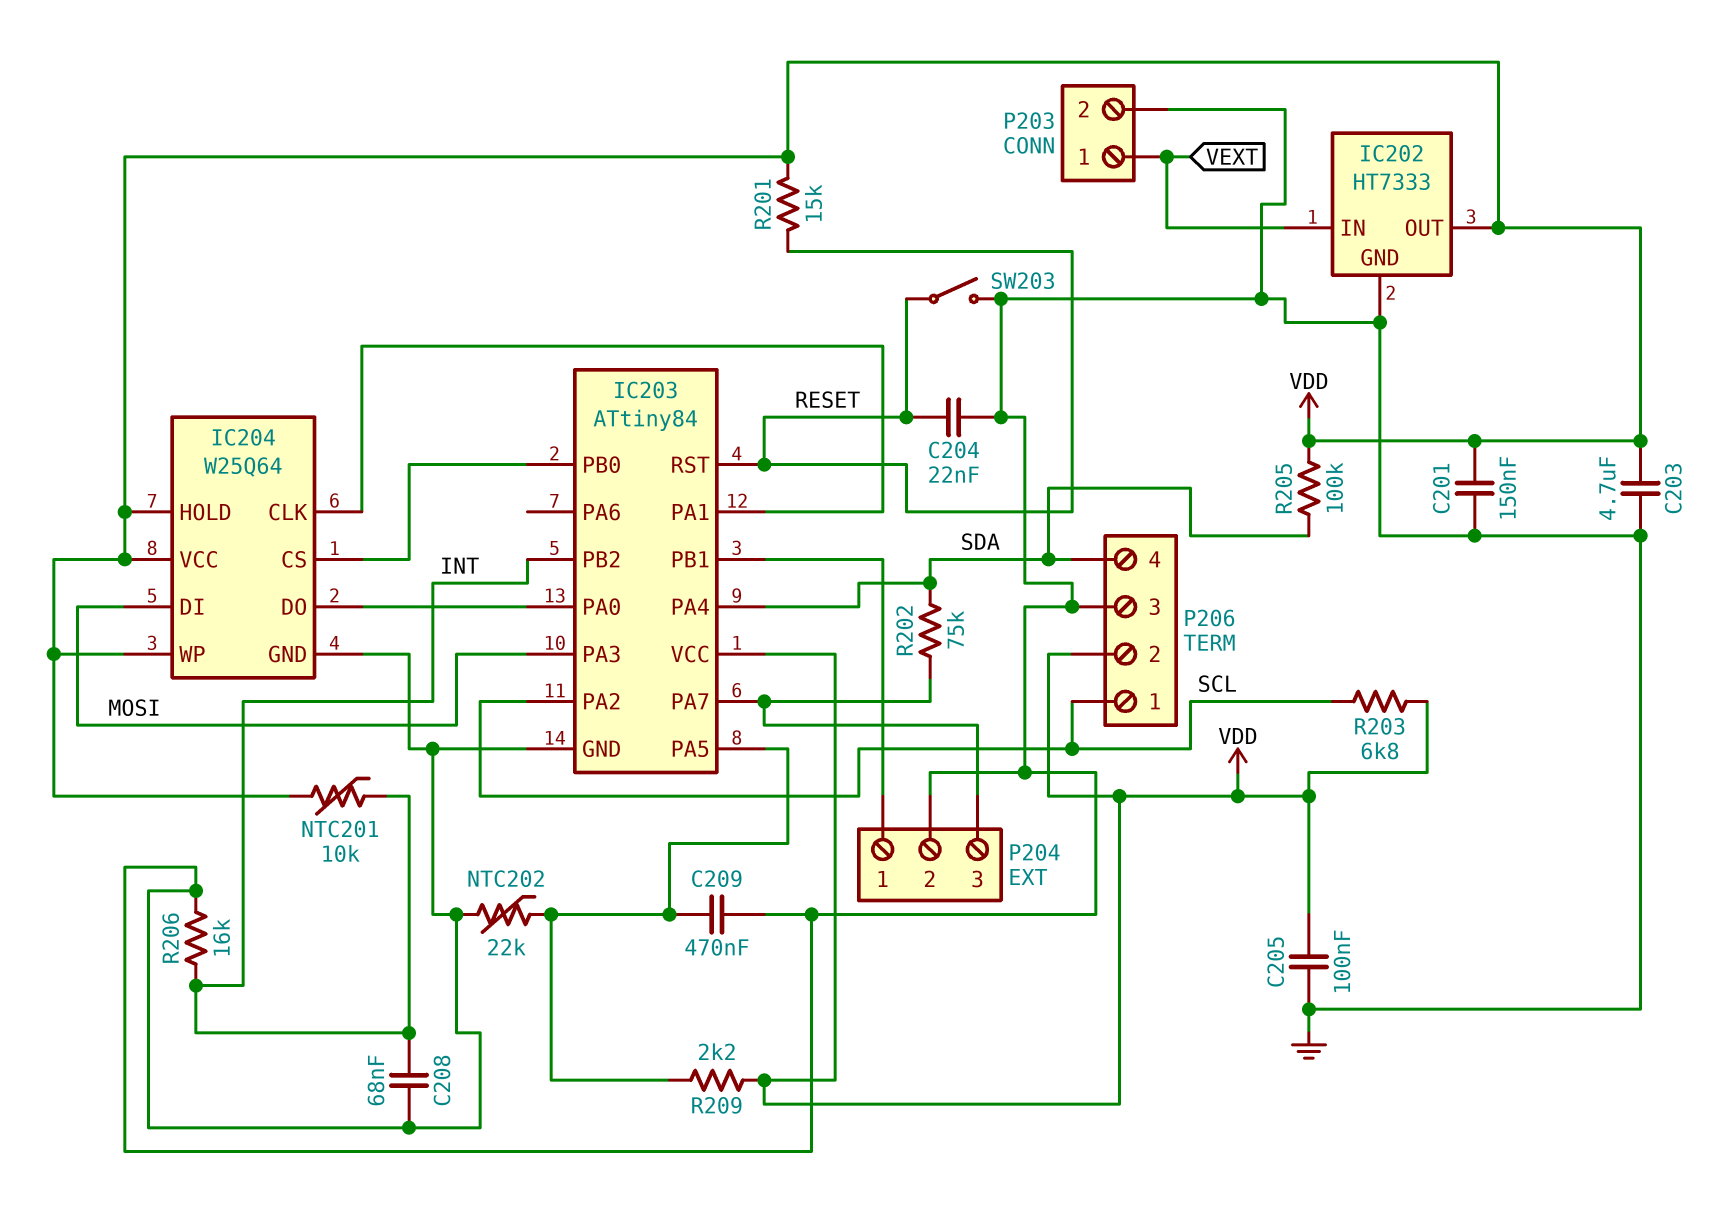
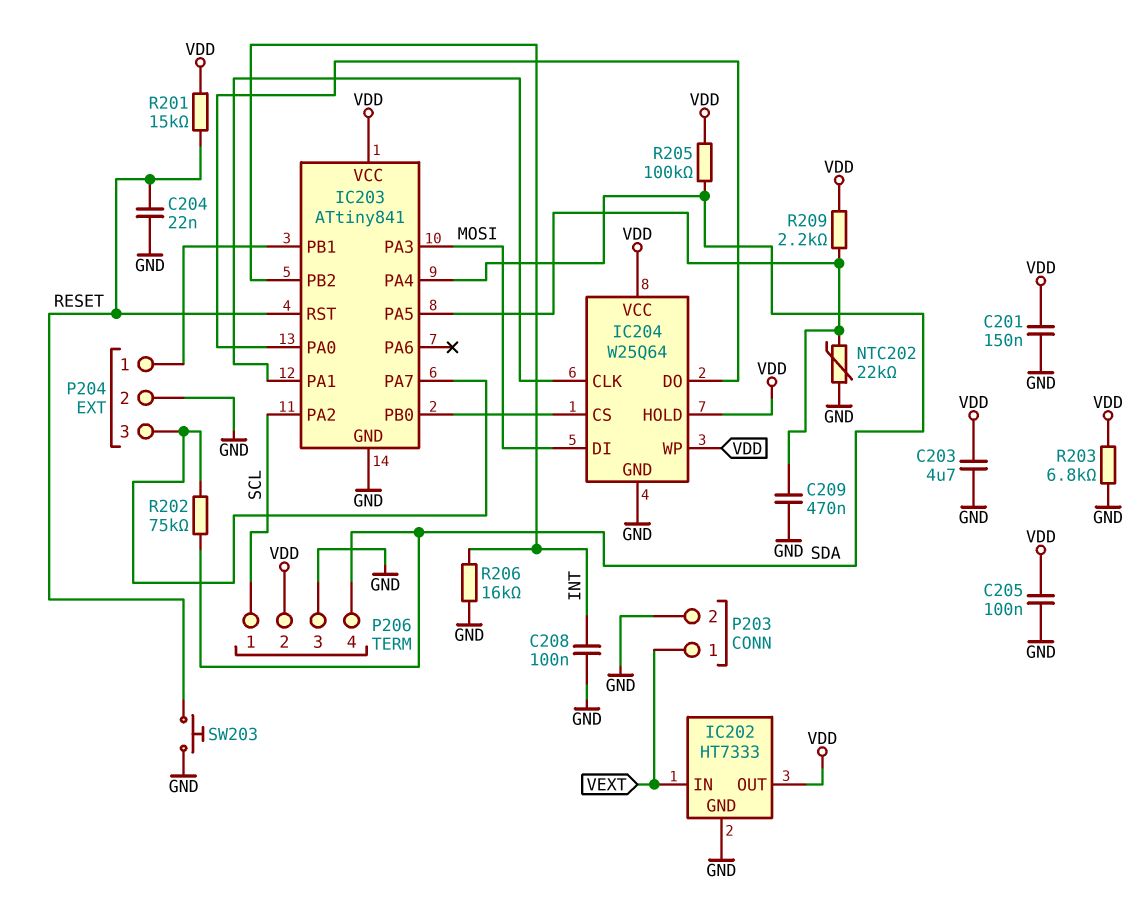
C208: 68nF (GND, INT) -> 100nF (GND, INT)
IC203: ATtiny84 -> ATtiny841
NTC201: 10k (INT, VDD) -> none
R203: 6.8k (SCL, VDD) -> 6.8k (GND, VDD)
SW203: switch (GND, RESET) -> button (GND, RESET)

